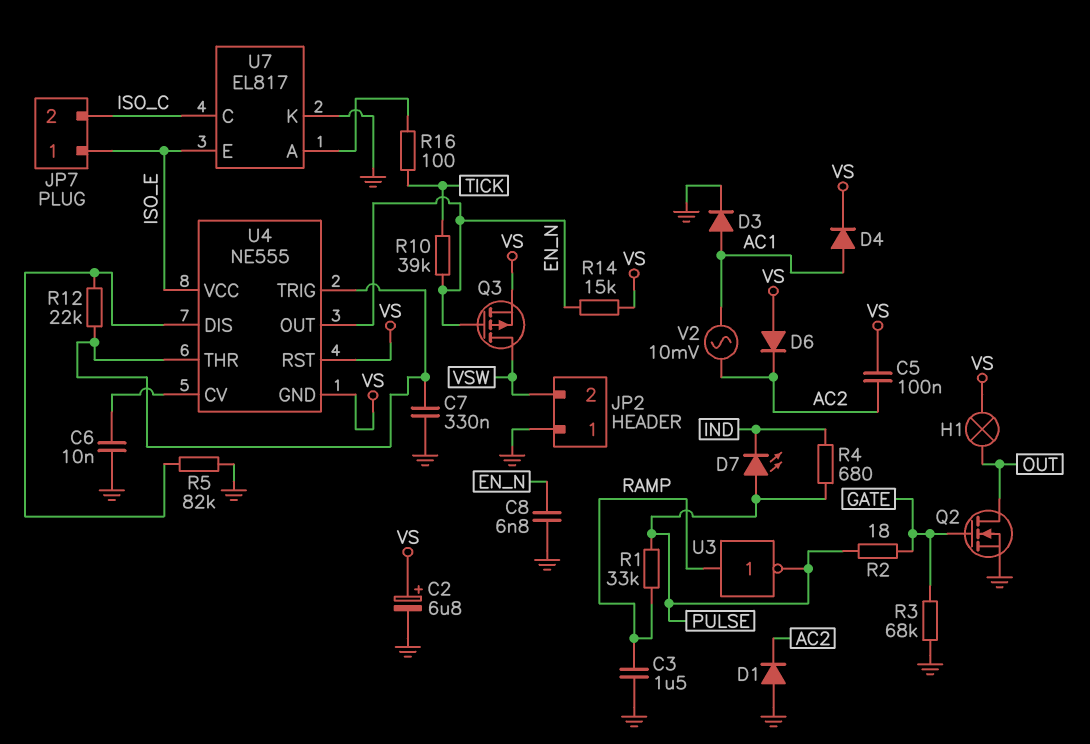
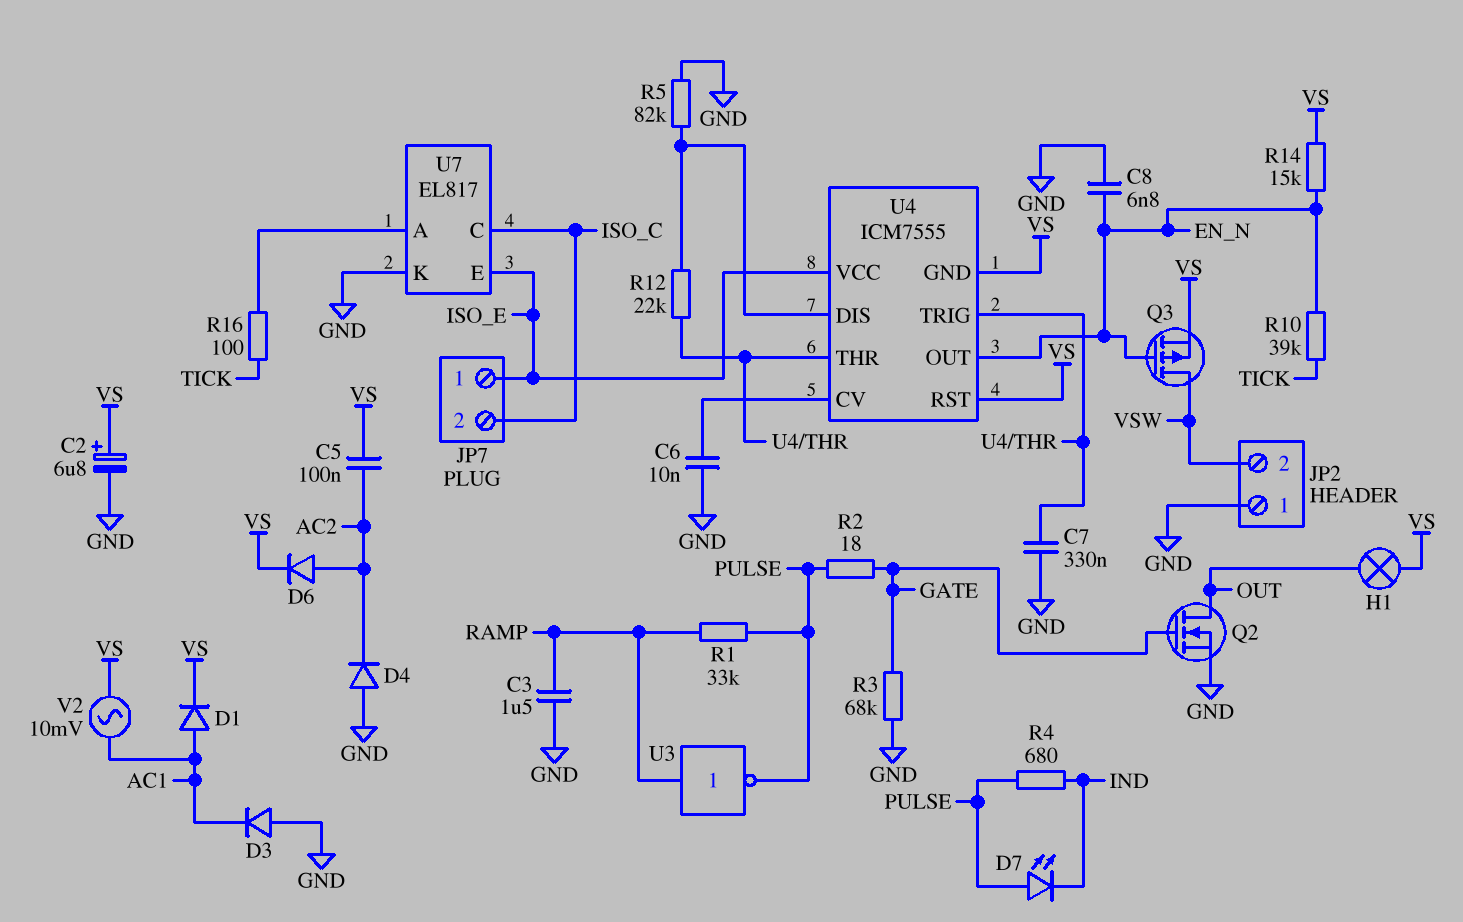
D1: diode (A GND, K AC2) -> diode (A AC1, K VS)
D3: diode (A AC1, K GND) -> diode (A GND, K AC1)
D4: diode (A AC1, K VS) -> diode (A GND, K AC2)
D6: diode (A VS, K AC2) -> diode (A AC2, K VS)
U4: NE555 -> ICM7555
V2: AC 10mV (AC1, AC2) -> AC 10mV (AC1, VS)

